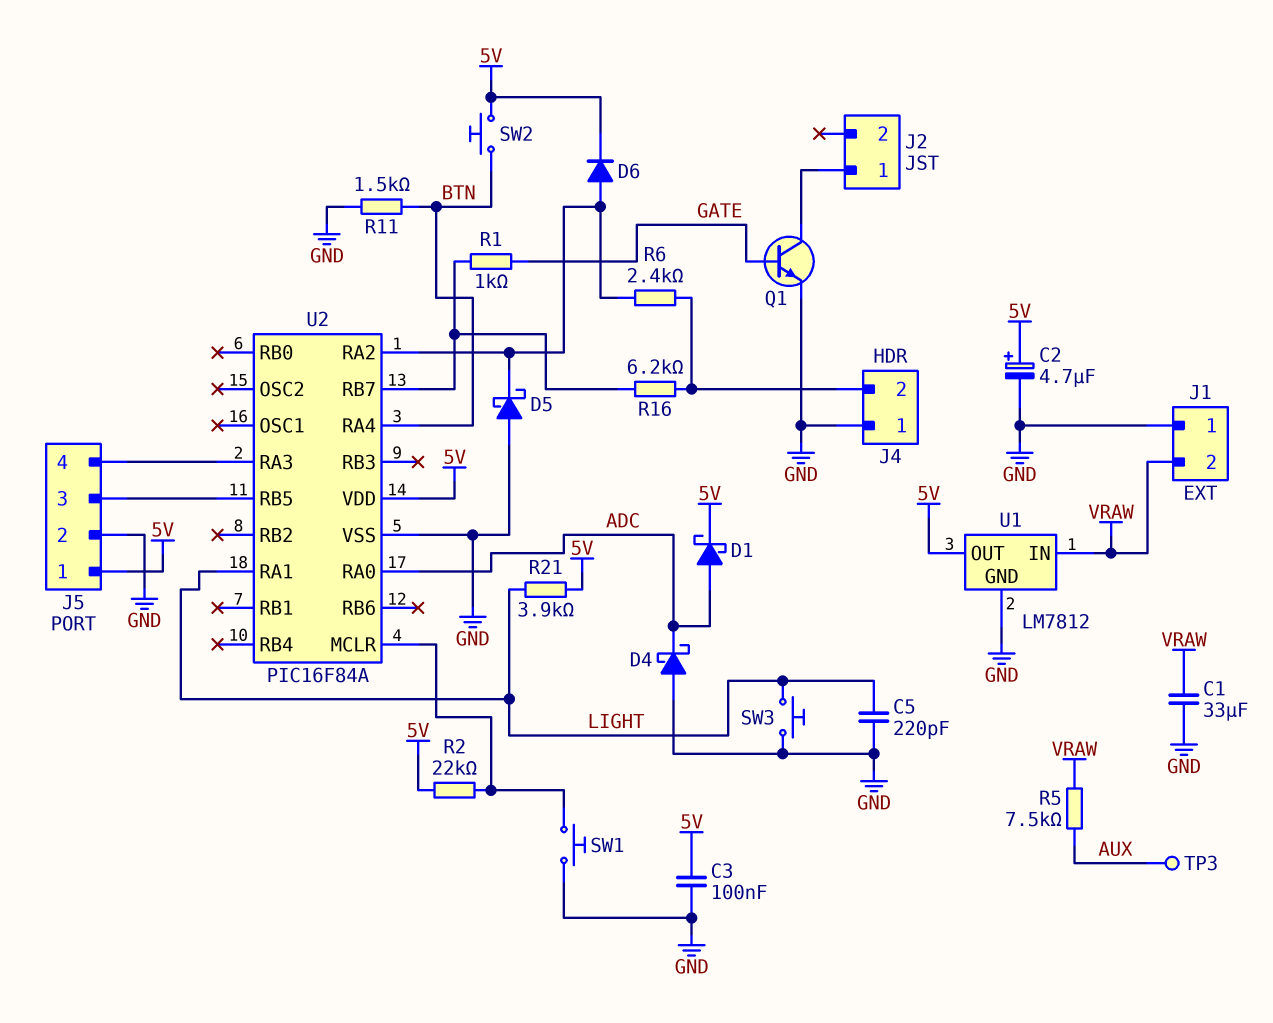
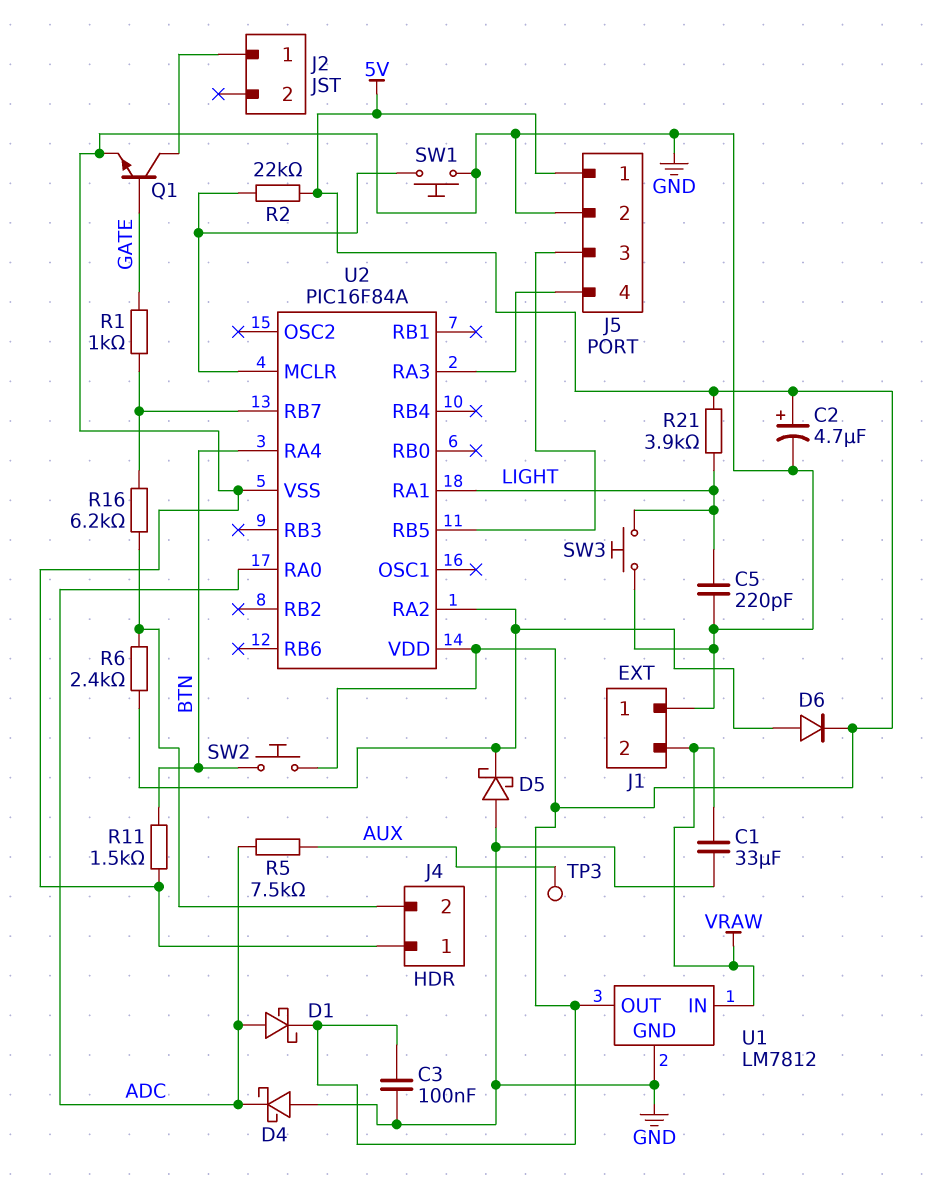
R5: 7.5k (AUX, VRAW) -> 7.5k (ADC, AUX)

